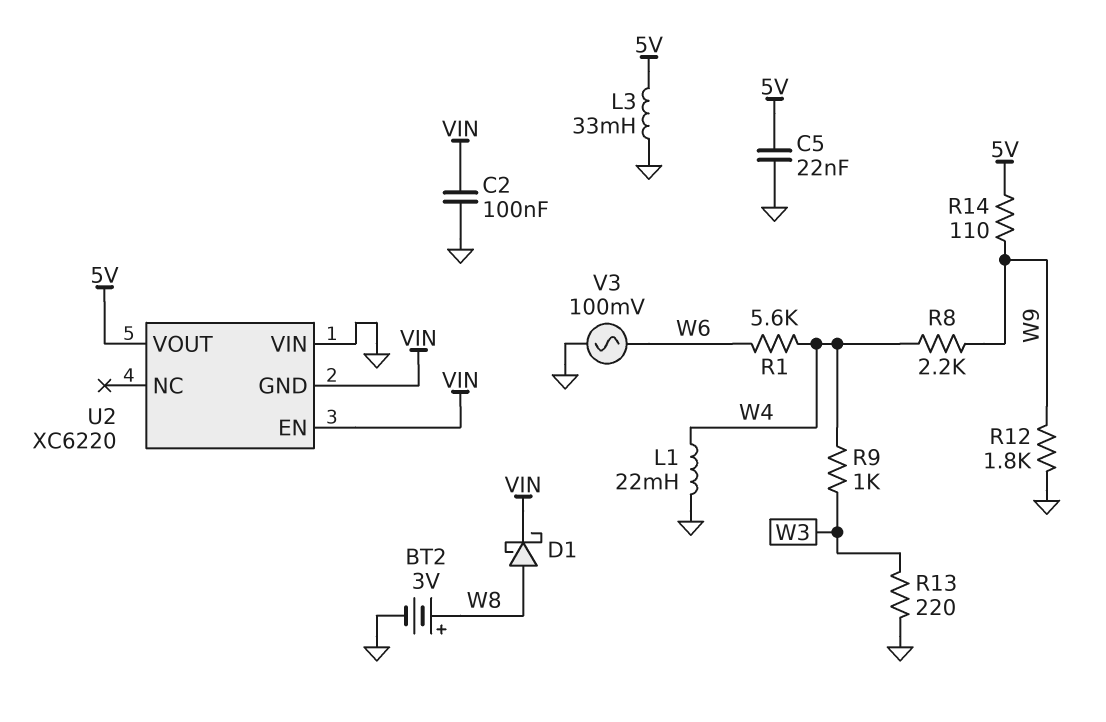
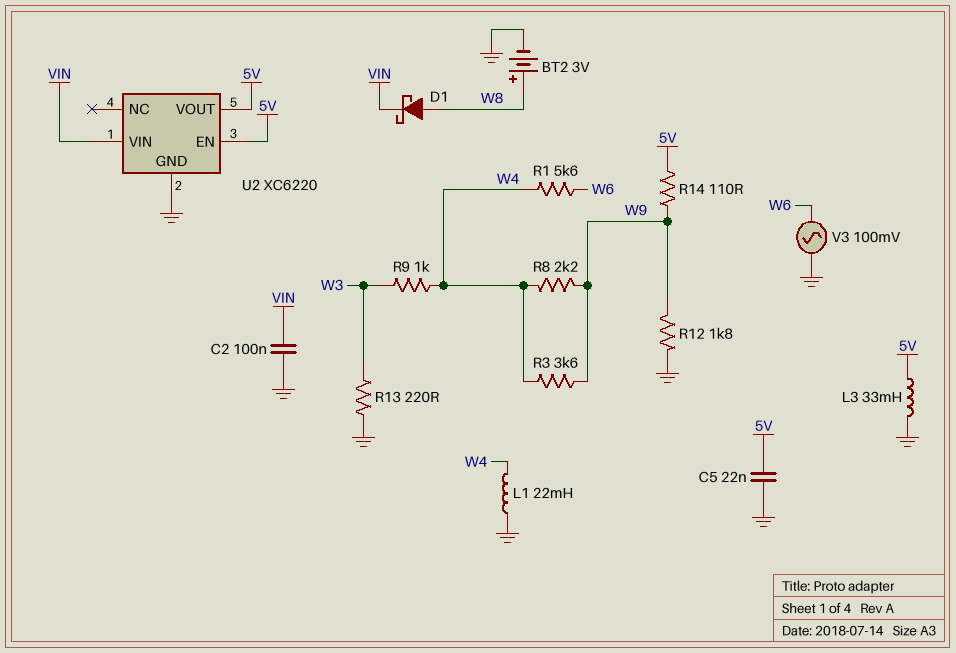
R3: none -> 3.6k (W4, W9)
U2 pin EN: VIN -> 5V
U2 pin GND: VIN -> GND
U2 pin VIN: GND -> VIN

